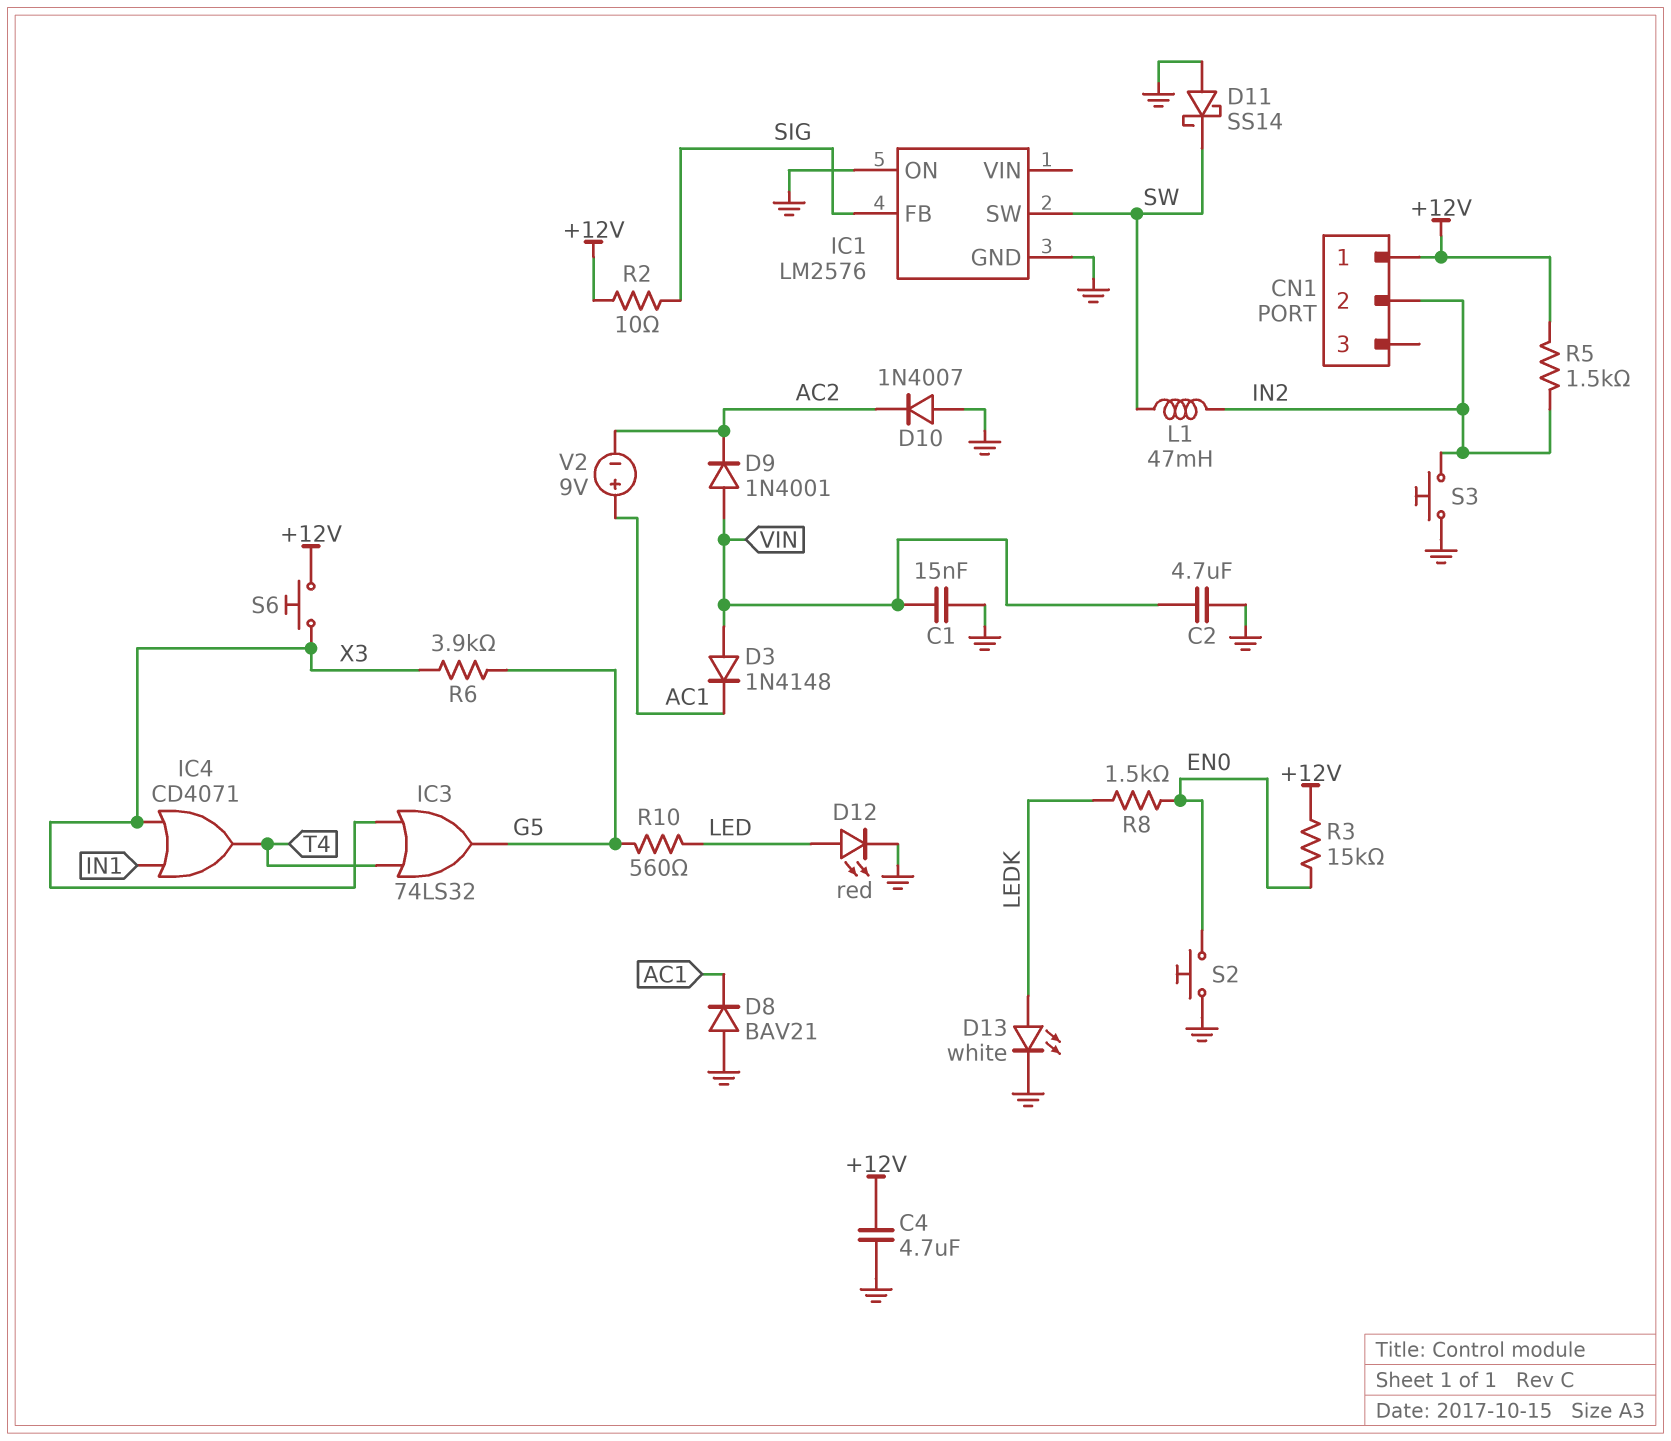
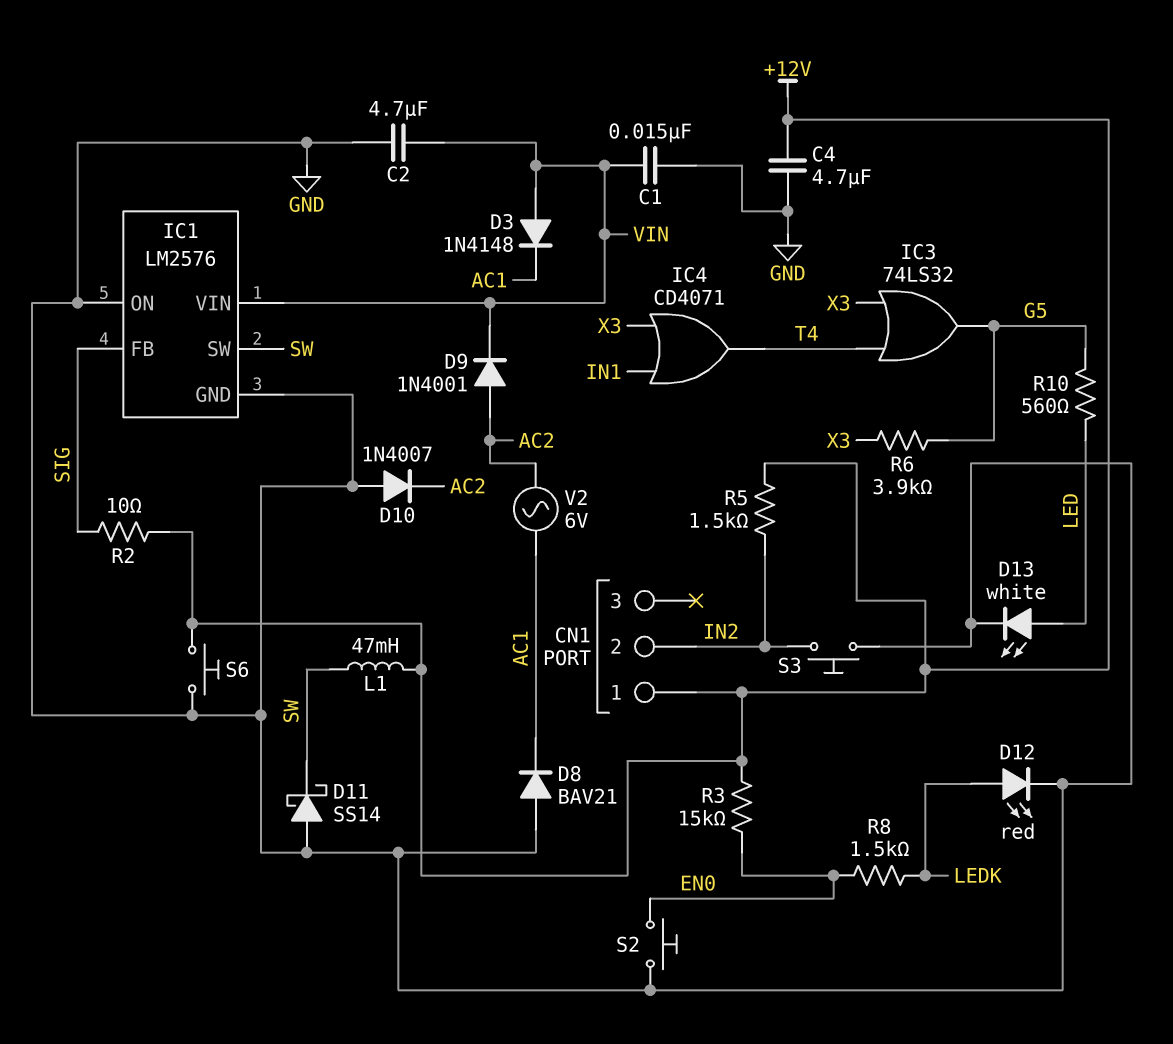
D9: diode 1N4001 (A VIN, K AC2) -> diode 1N4001 (A AC2, K VIN)
D12: LED red (A LED, K GND) -> LED red (A LEDK, K GND)
D13: LED white (A LEDK, K GND) -> LED white (A LED, K GND)
IC1 pin VIN: none -> VIN
L1: 47mH (IN2, SW) -> 47mH (+12V, SW)
S6: button (+12V, X3) -> button (+12V, GND)
V2: 9V (plus AC1, minus AC2) -> AC 6V (AC1, AC2)

